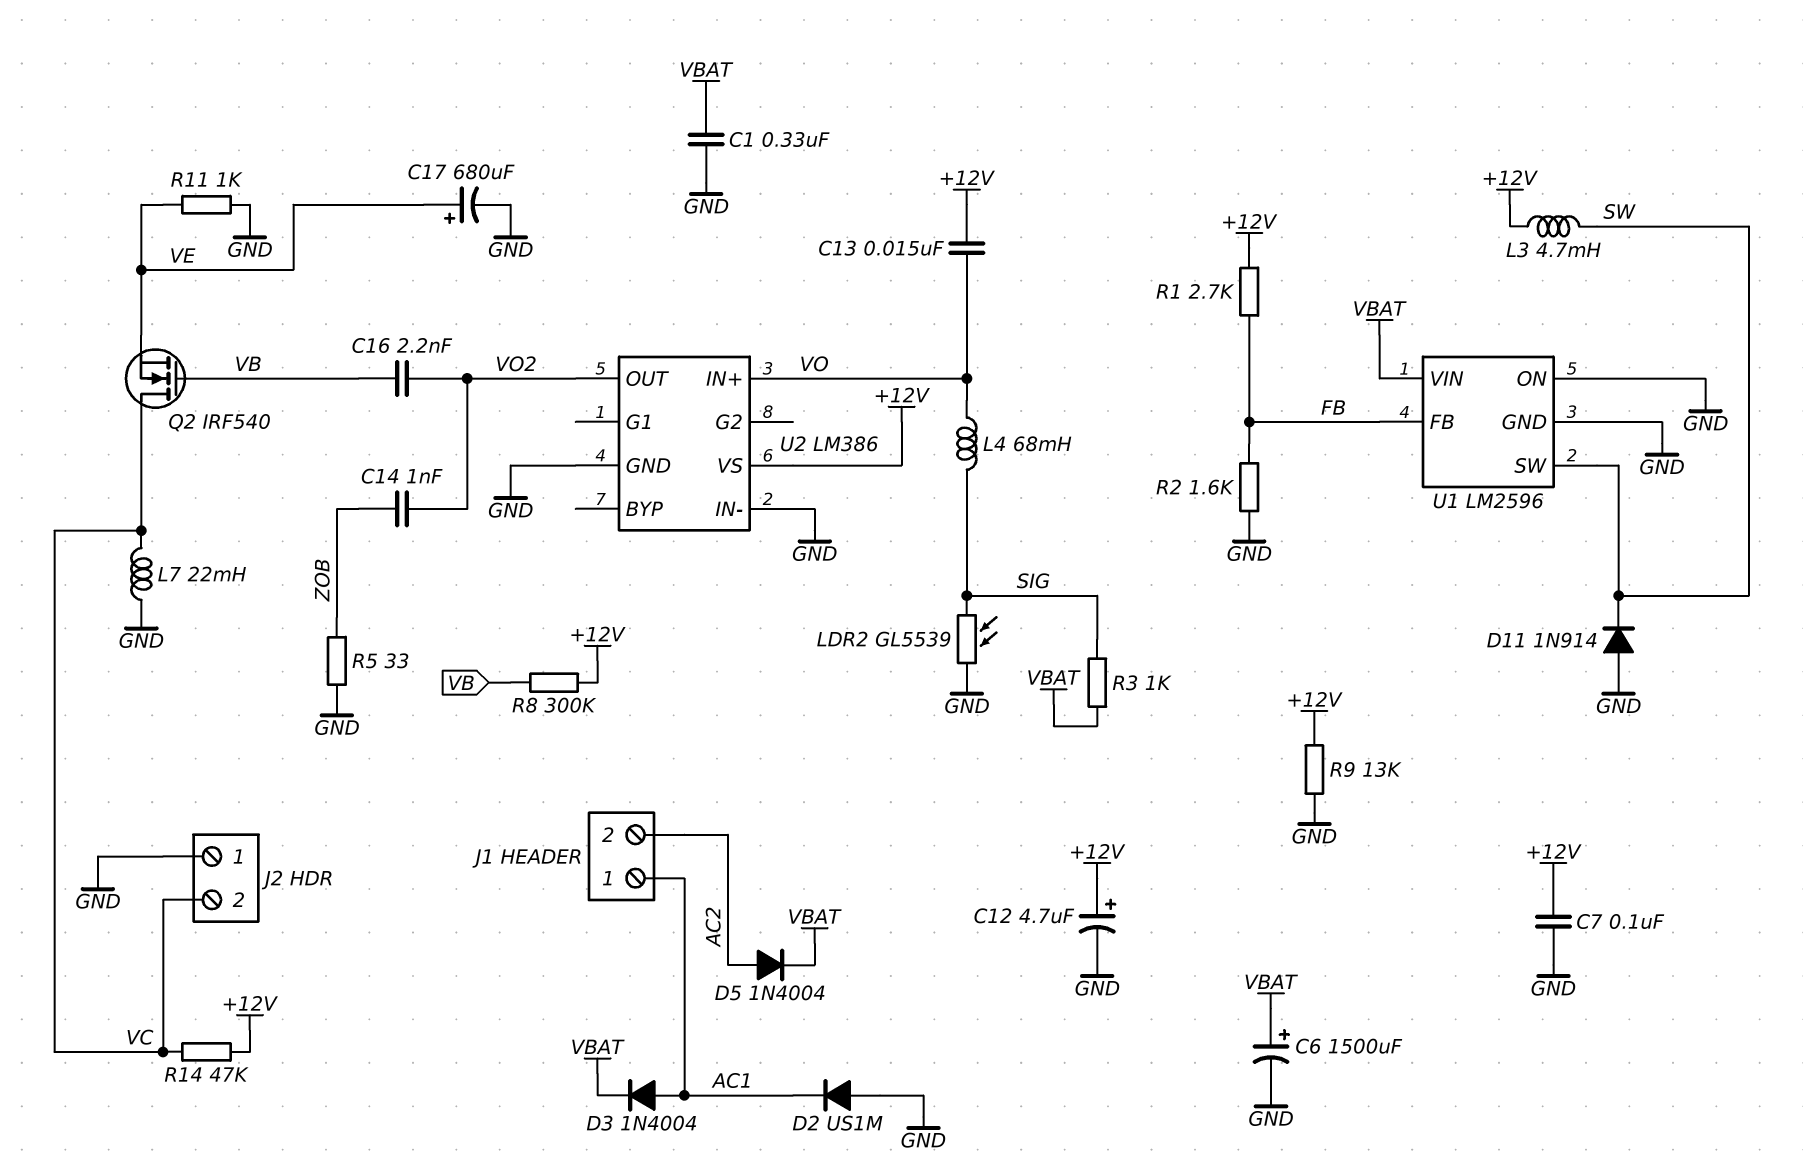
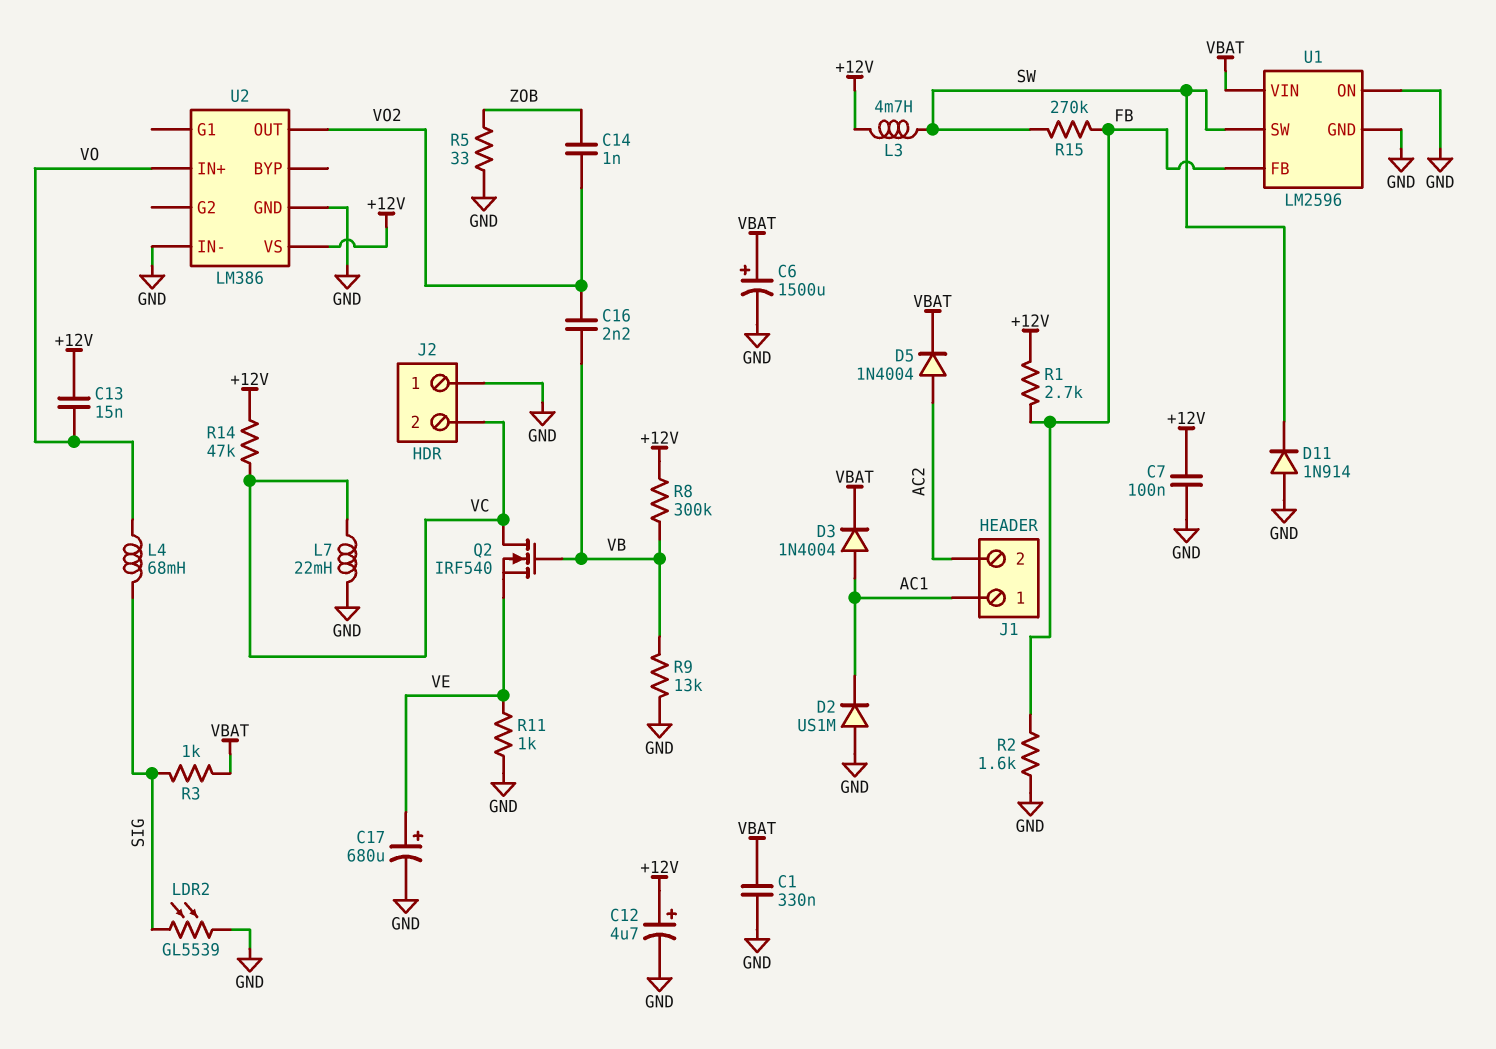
R9: 13k (+12V, GND) -> 13k (GND, VB)
R15: none -> 270k (FB, SW)

